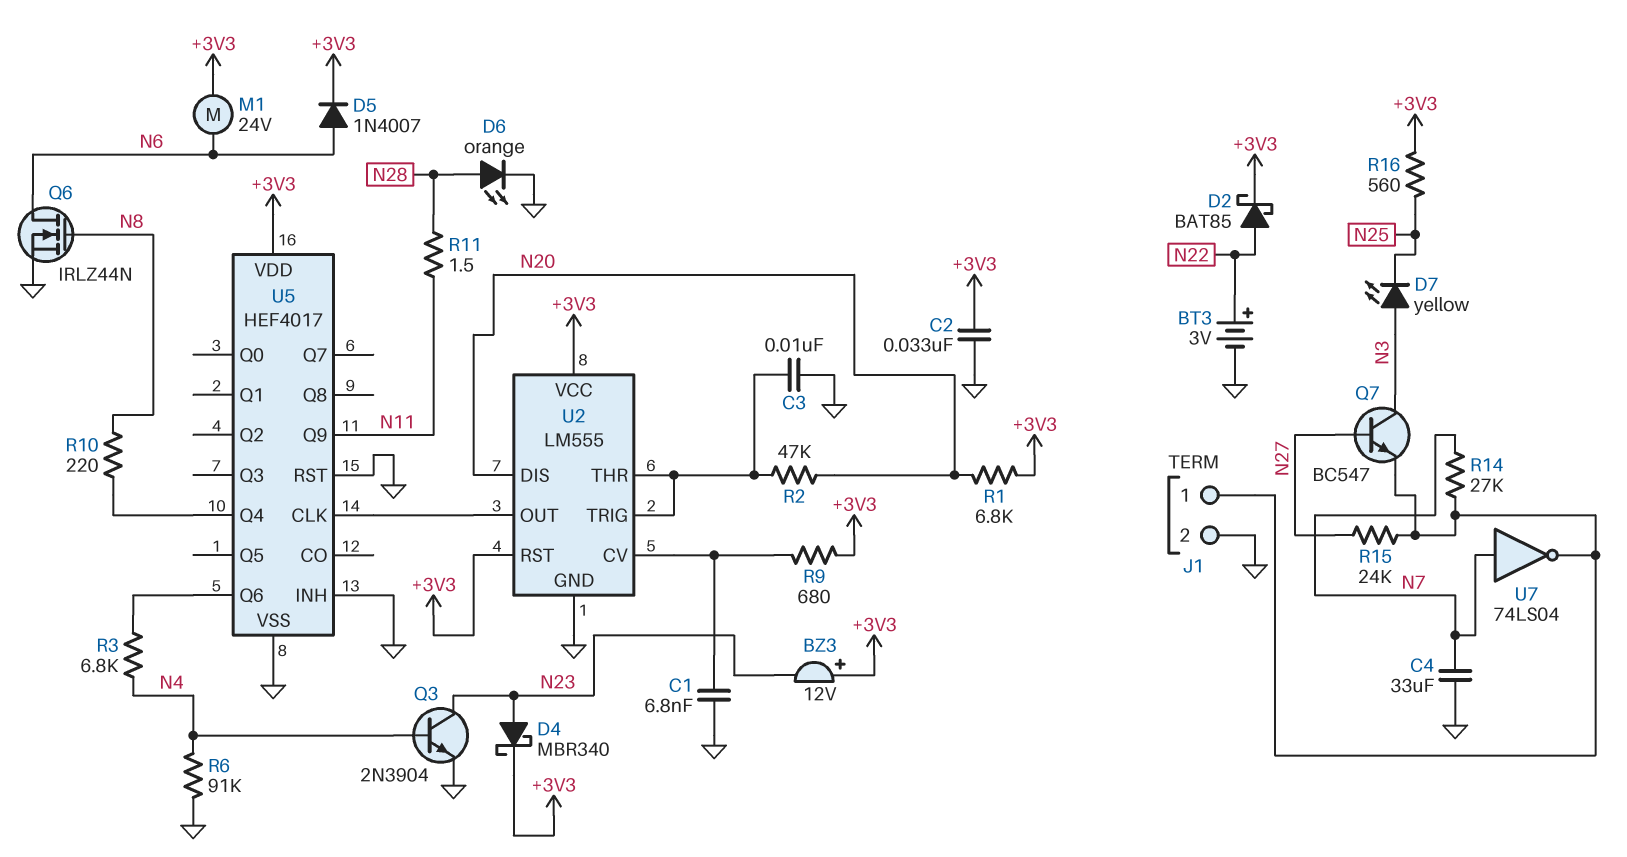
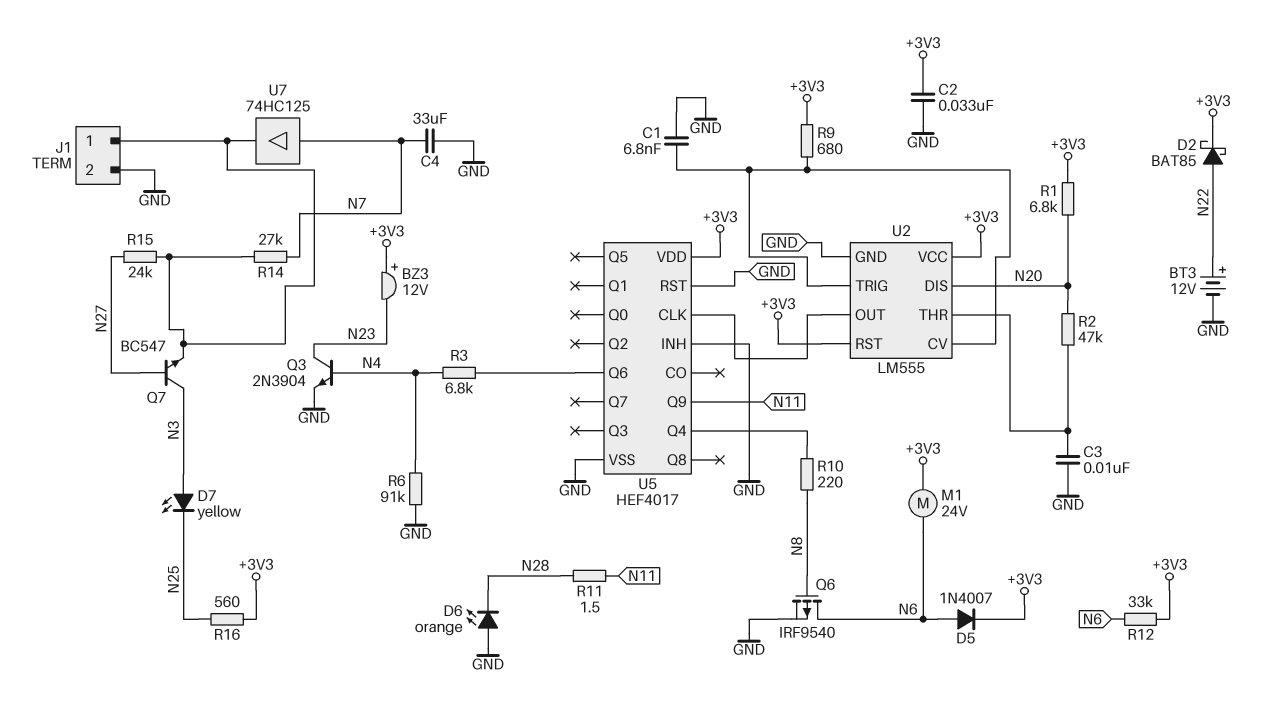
BT3: 3V (plus N22, minus GND) -> 12V (plus N22, minus GND)
D4: schottky MBR340 (A N23, K +3V3) -> none
D6: LED orange (A N28, K GND) -> LED orange (A GND, K N28)
Q6: NMOS IRLZ44N (G N8, D N6, S GND) -> PMOS IRF9540 (G N8, D N6, S GND)
R12: none -> 33k (+3V3, N6)
U2 pin TRIG: U2/THR -> U2/CV
U7: NOT 74LS04 (in N7, out J1/1) -> buffer 74HC125 (in N7, out J1/1)

